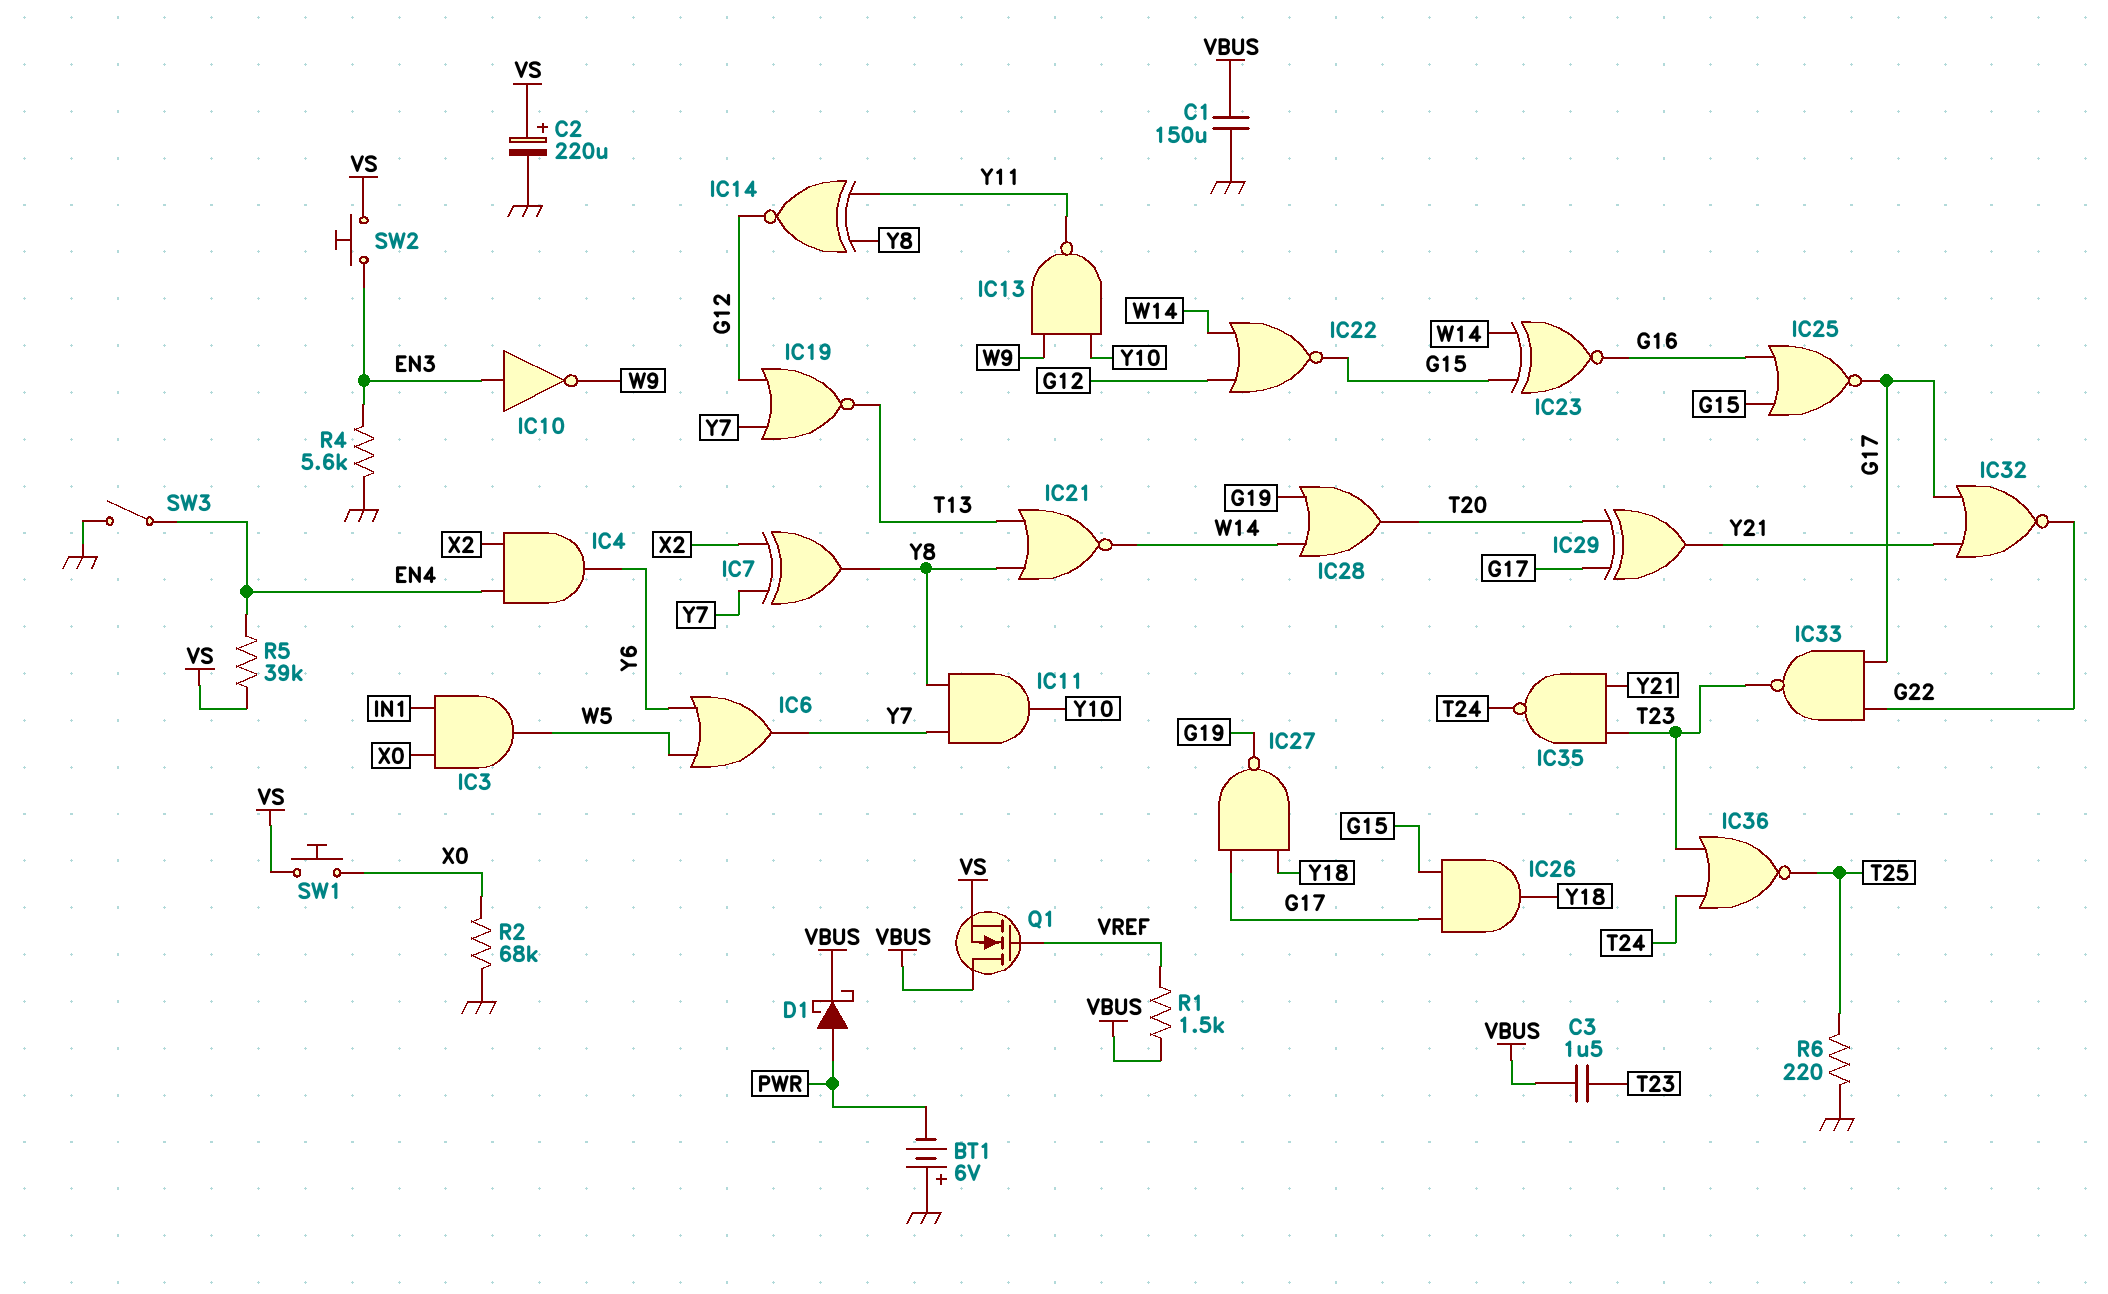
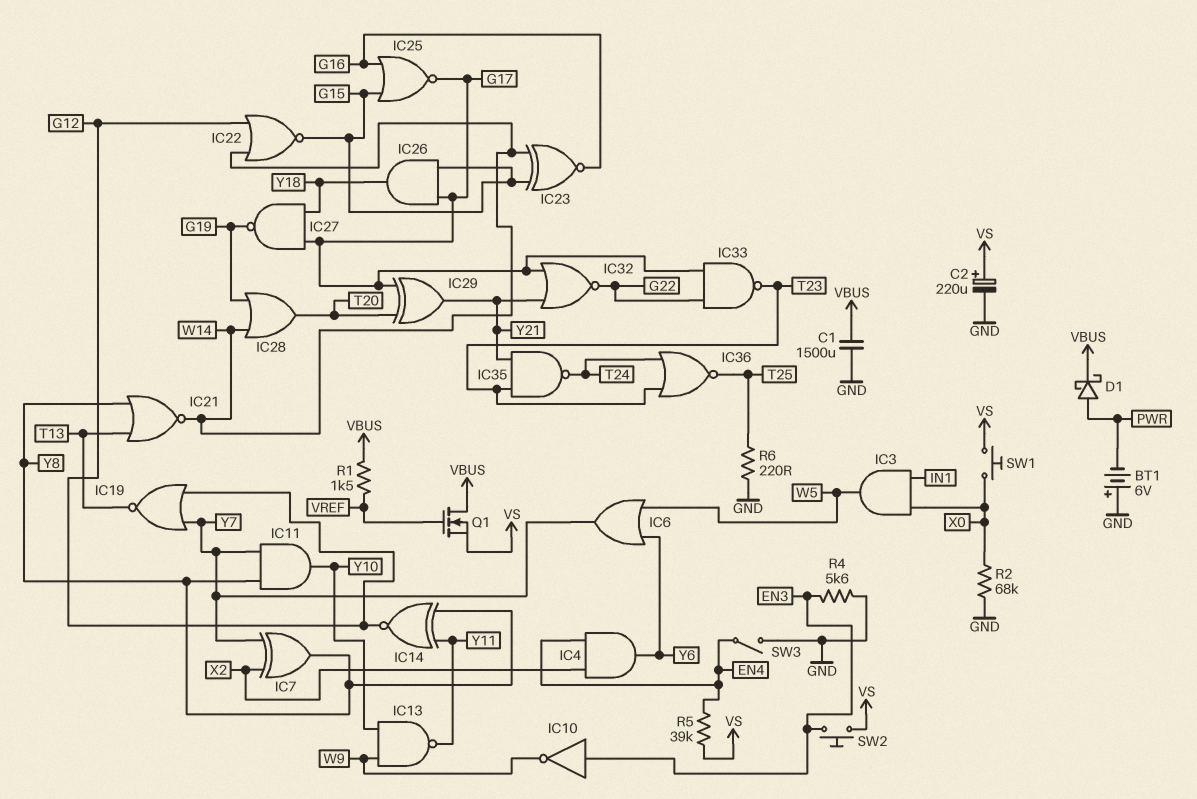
C1: 150uF (GND, VBUS) -> 1500uF (GND, VBUS)
C3: 1.5uF (T23, VBUS) -> none

